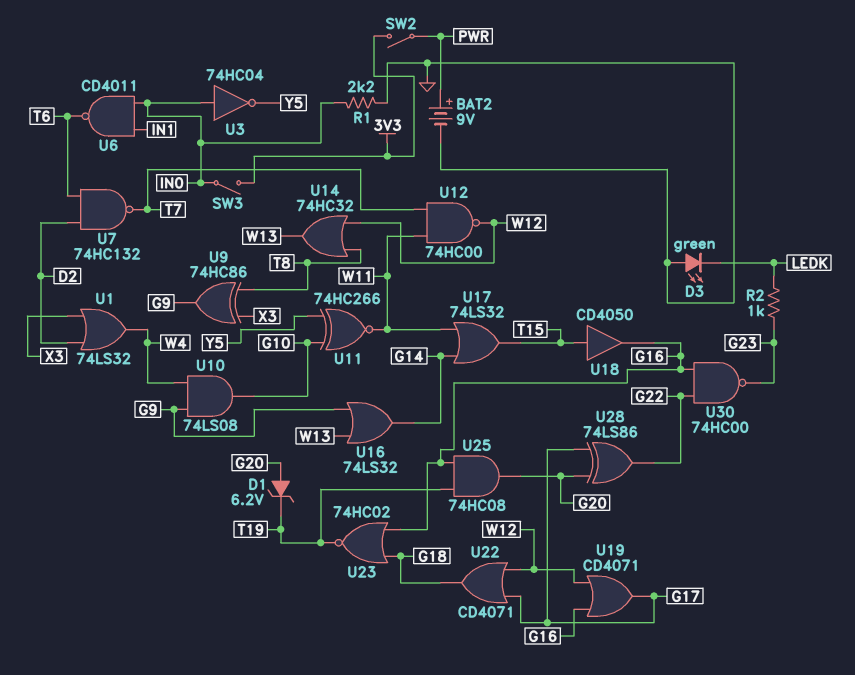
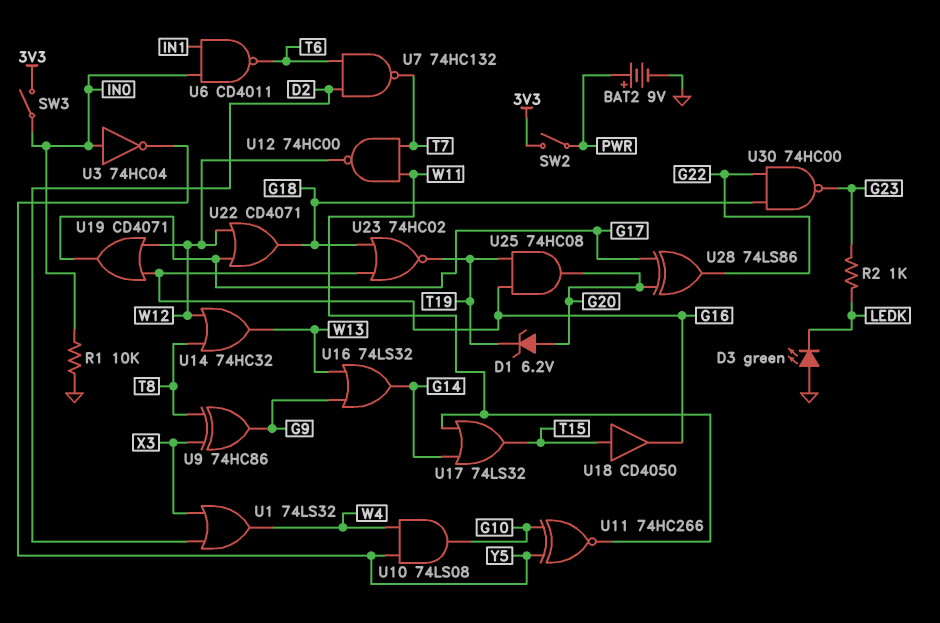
R1: 2.2k (GND, IN0) -> 10k (GND, IN0)
U10: AND 74LS08 (in G9, in W4, out G10) -> AND 74LS08 (in W4, in Y5, out G10)
U30: NAND 74HC00 (in G16, in G22, out G23) -> NAND 74HC00 (in G18, in G22, out G23)

